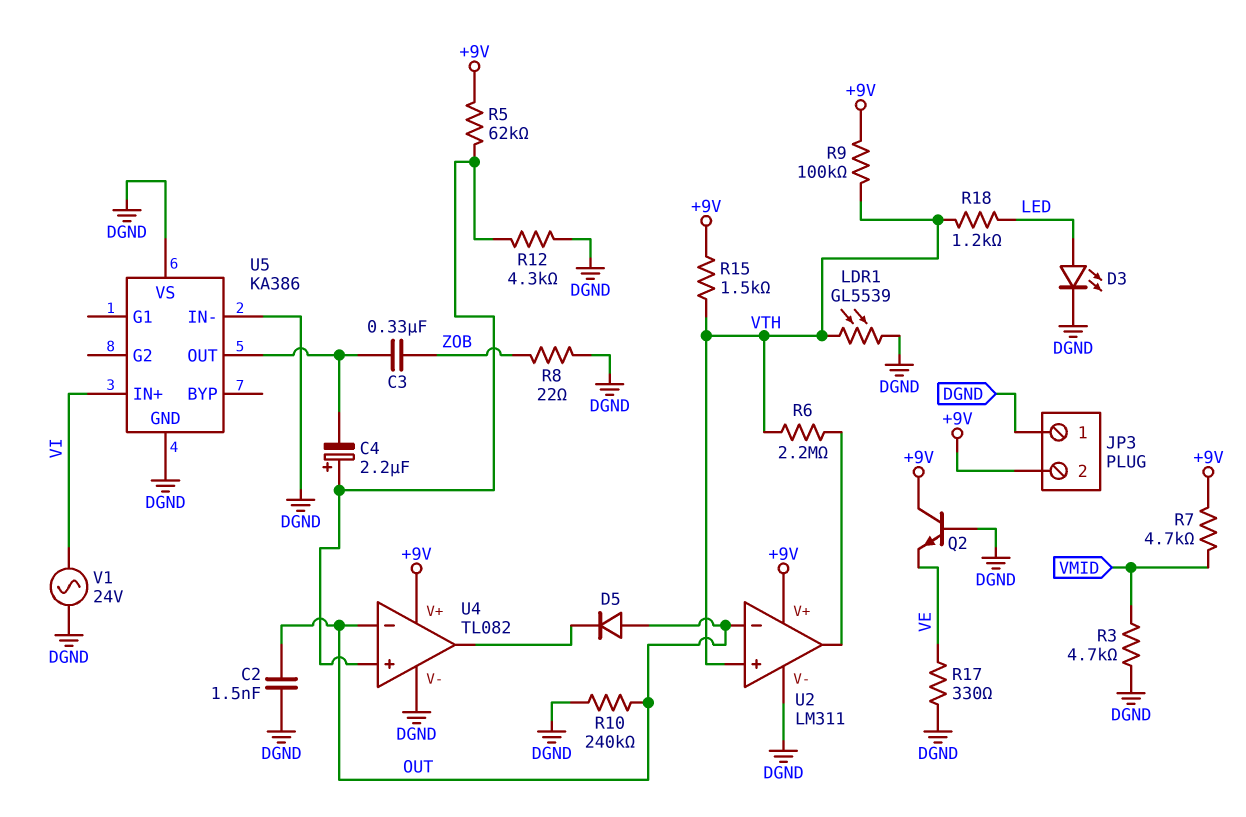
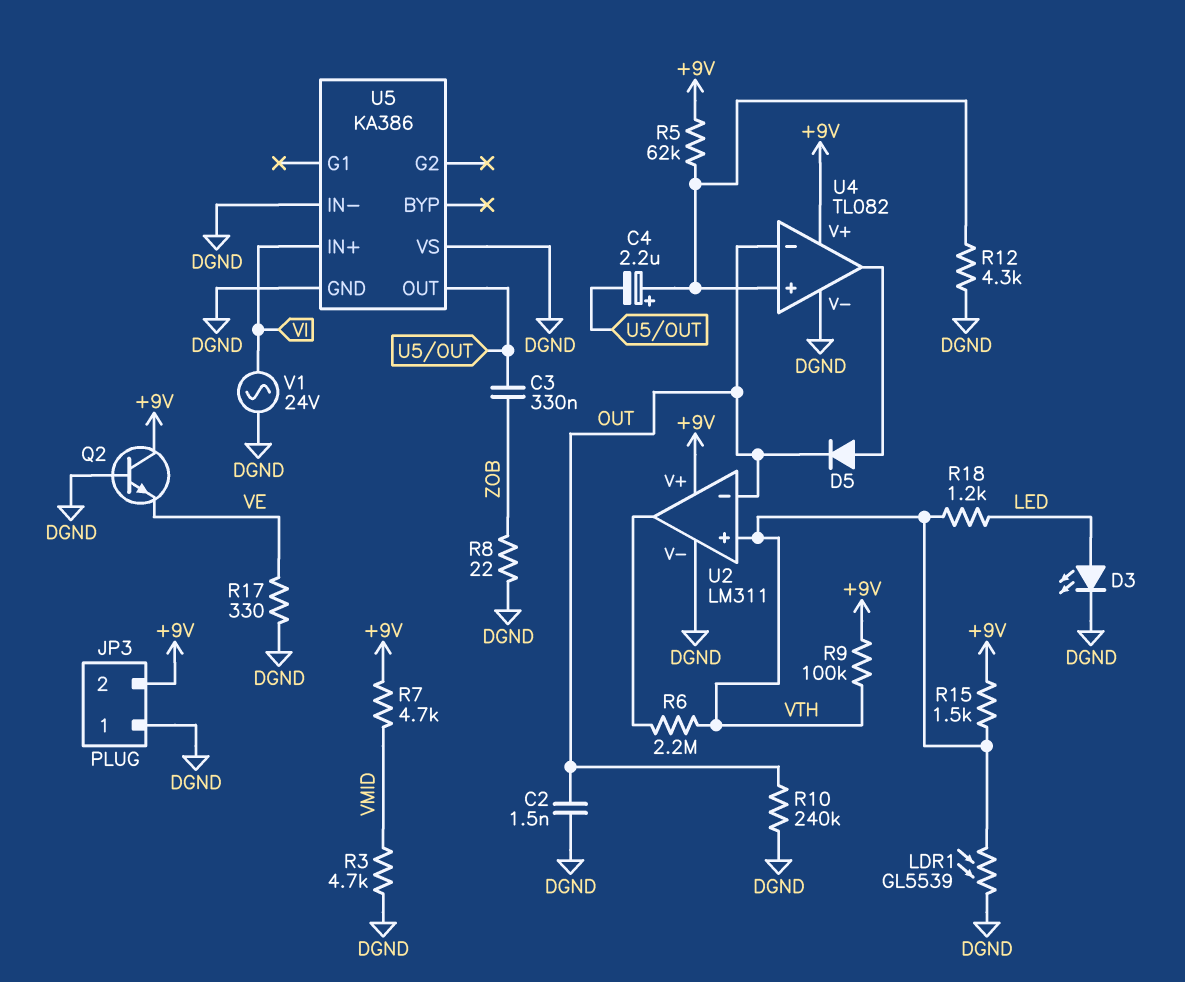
D5: diode (A OUT, K U4/out) -> diode (A U4/out, K OUT)

